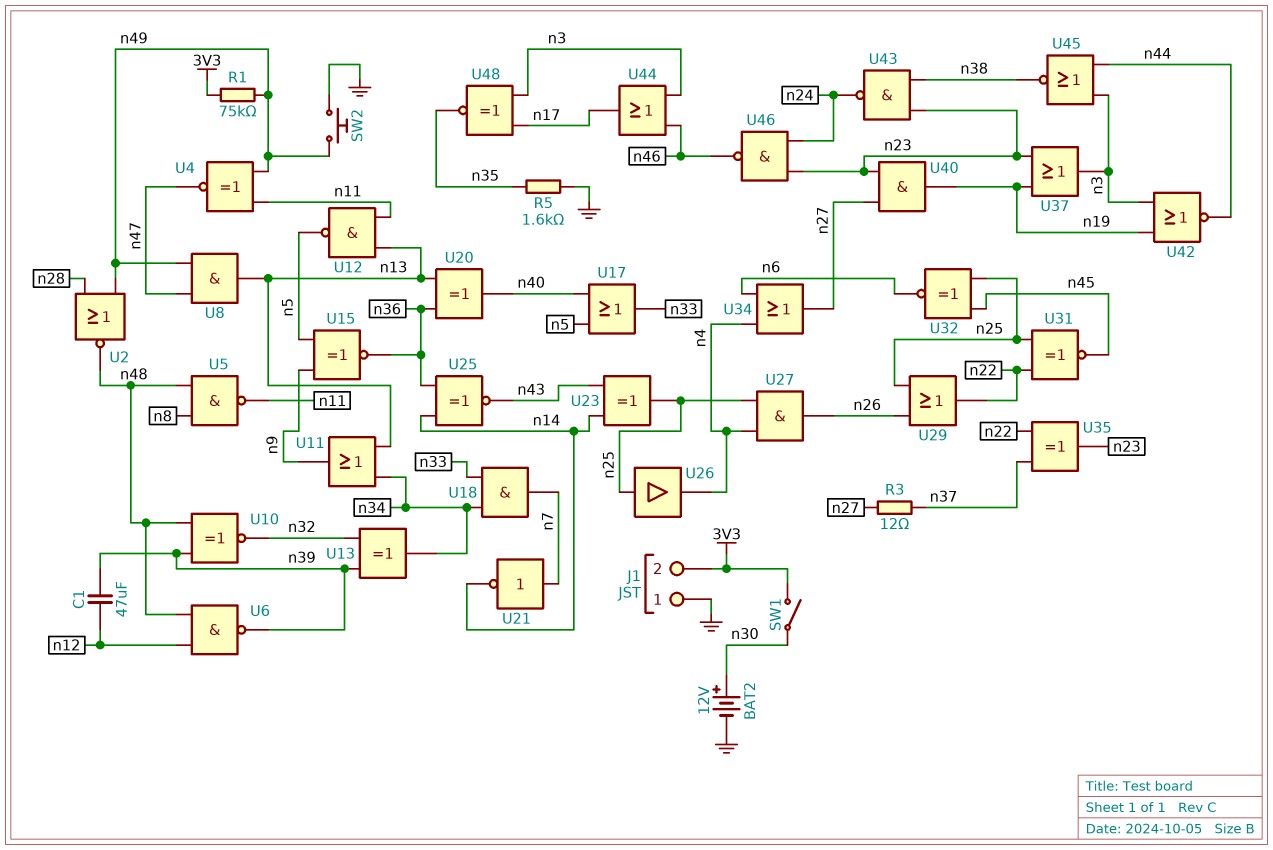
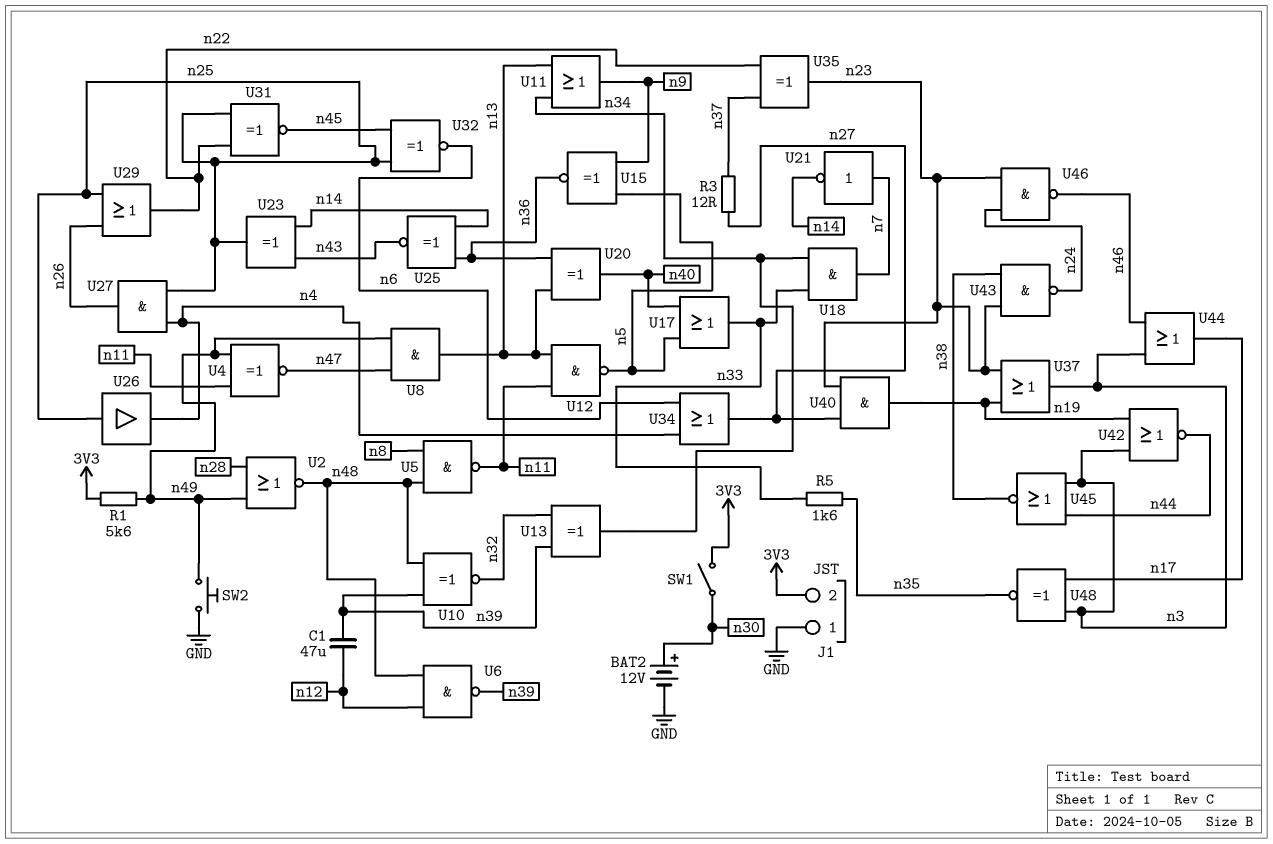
R1: 75k (3V3, n49) -> 5.6k (3V3, n49)
R5: 1.6k (GND, n35) -> 1.6k (n33, n35)

